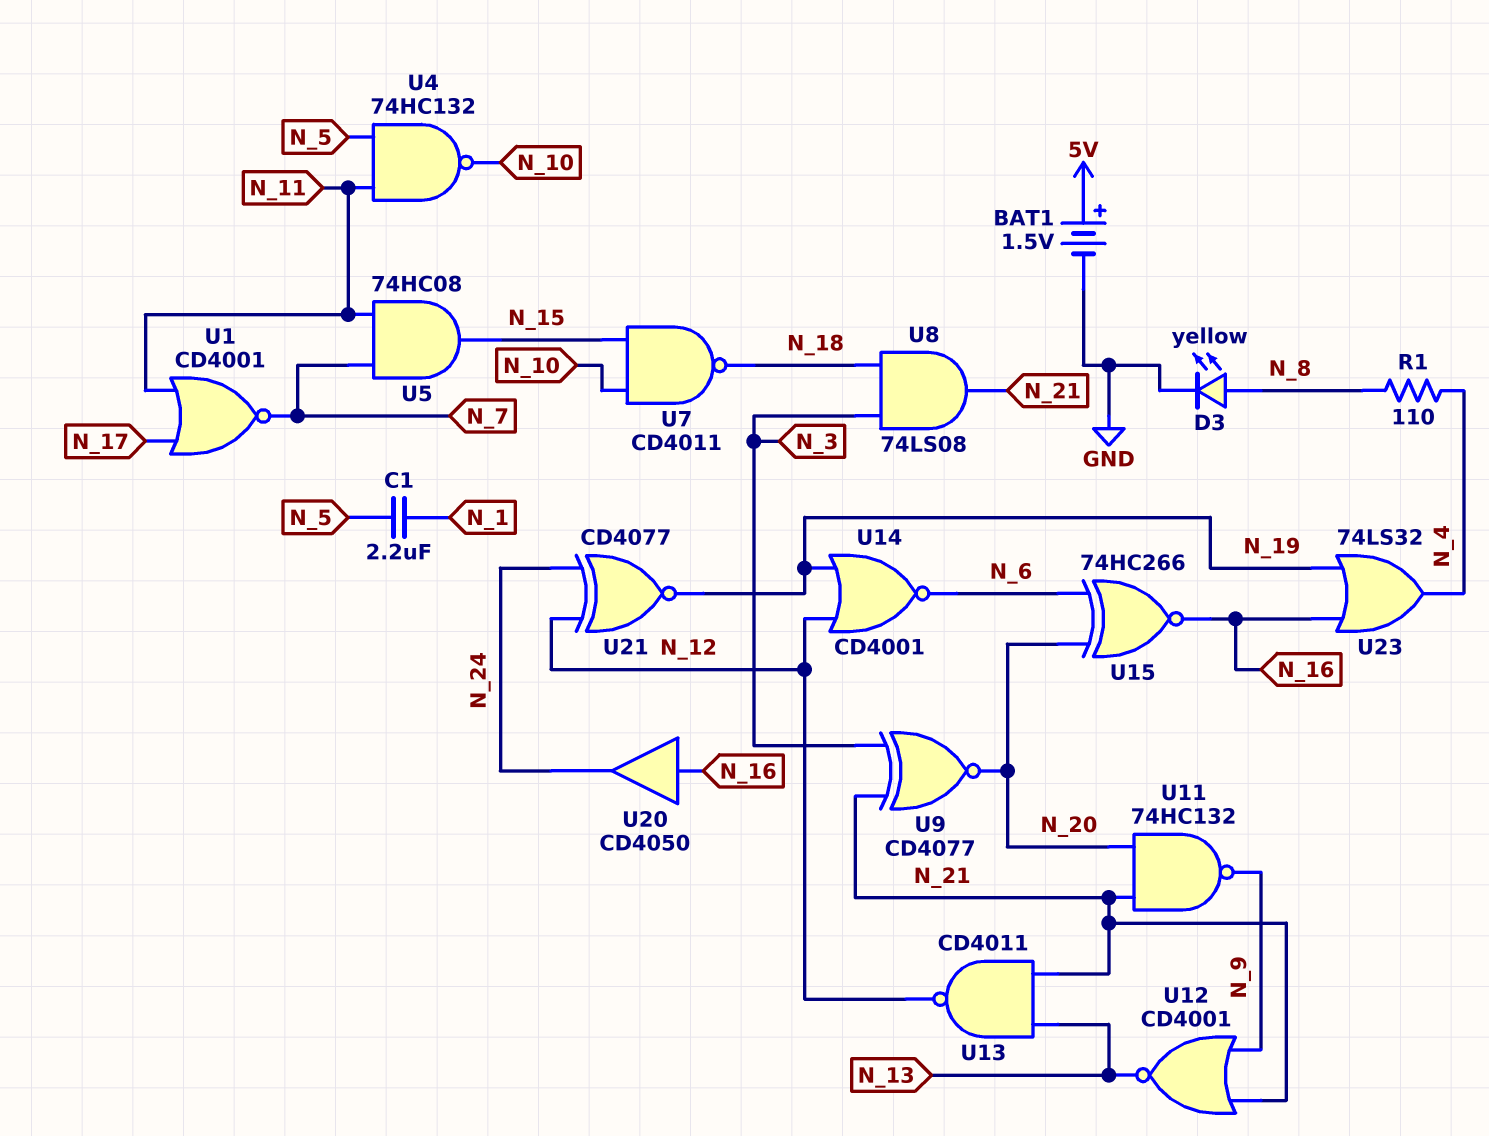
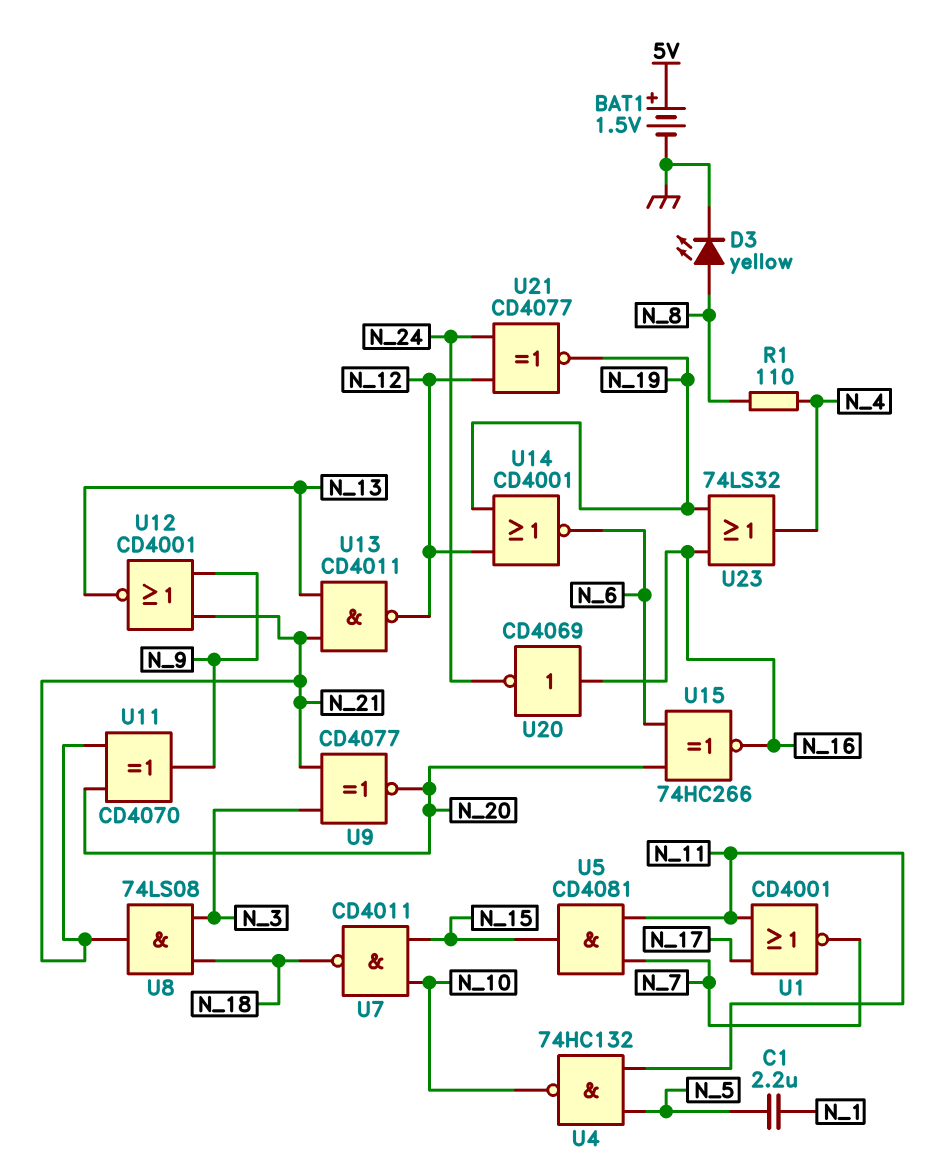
U5: AND 74HC08 (in N_7, in N_11, out N_15) -> AND CD4081 (in N_7, in N_11, out N_15)
U11: NAND 74HC132 (in N_20, in N_21, out N_9) -> XOR CD4070 (in N_20, in N_21, out N_9)
U20: buffer CD4050 (in N_16, out N_24) -> NOT CD4069 (in N_16, out N_24)

